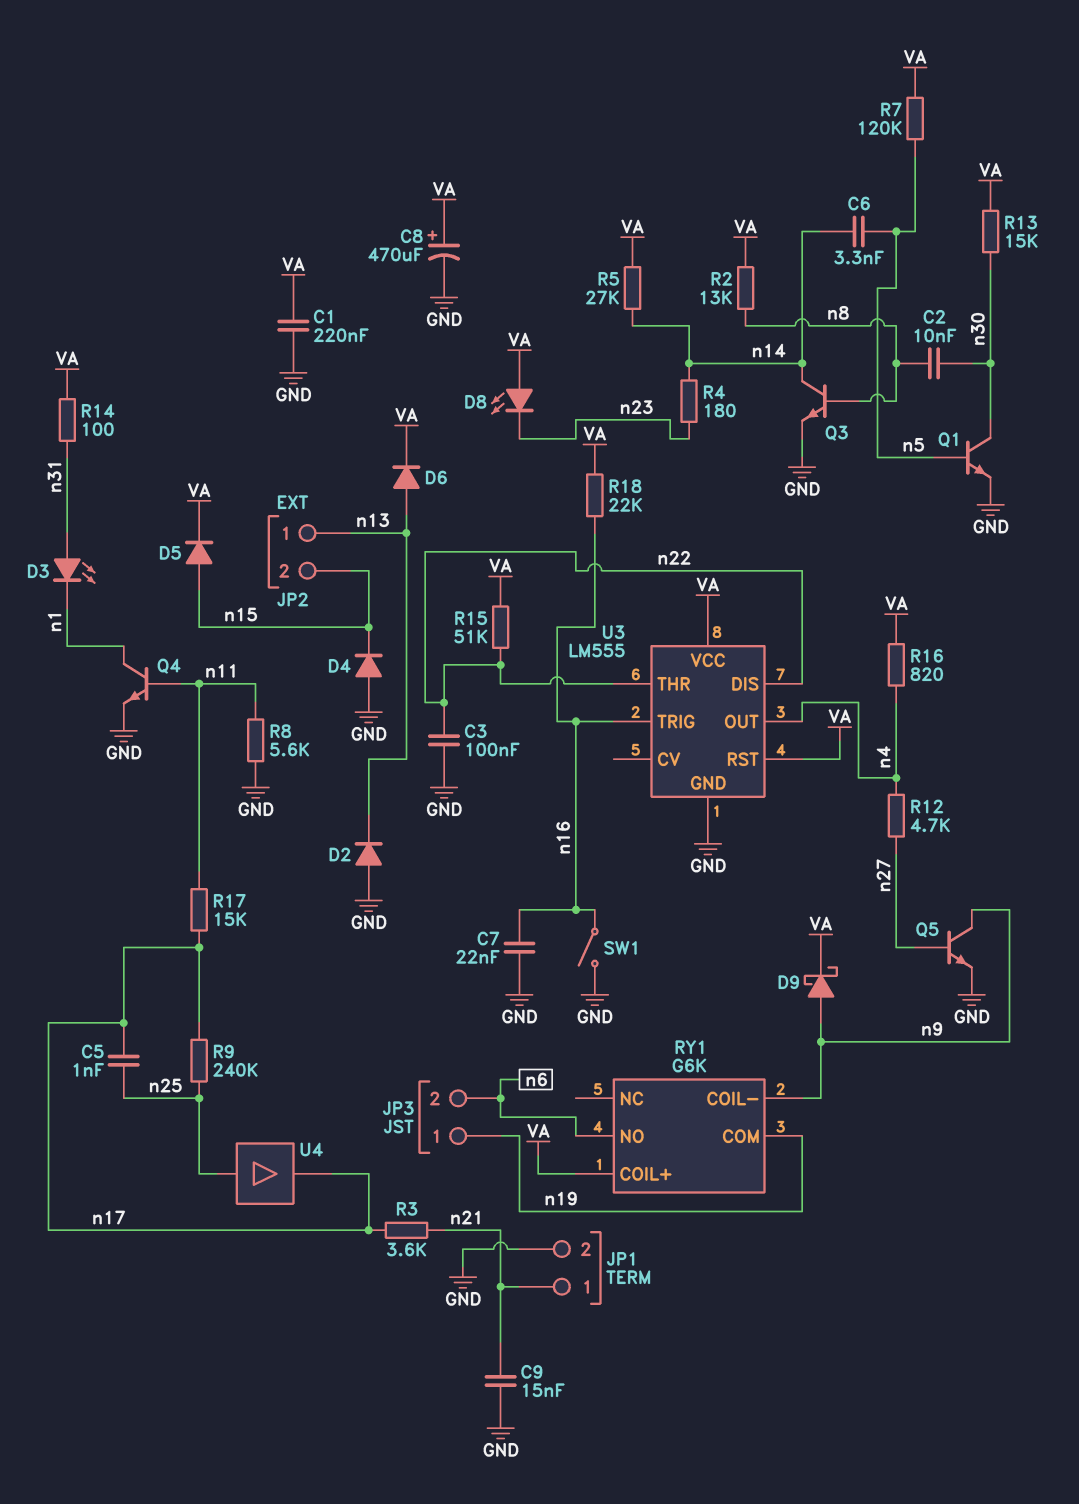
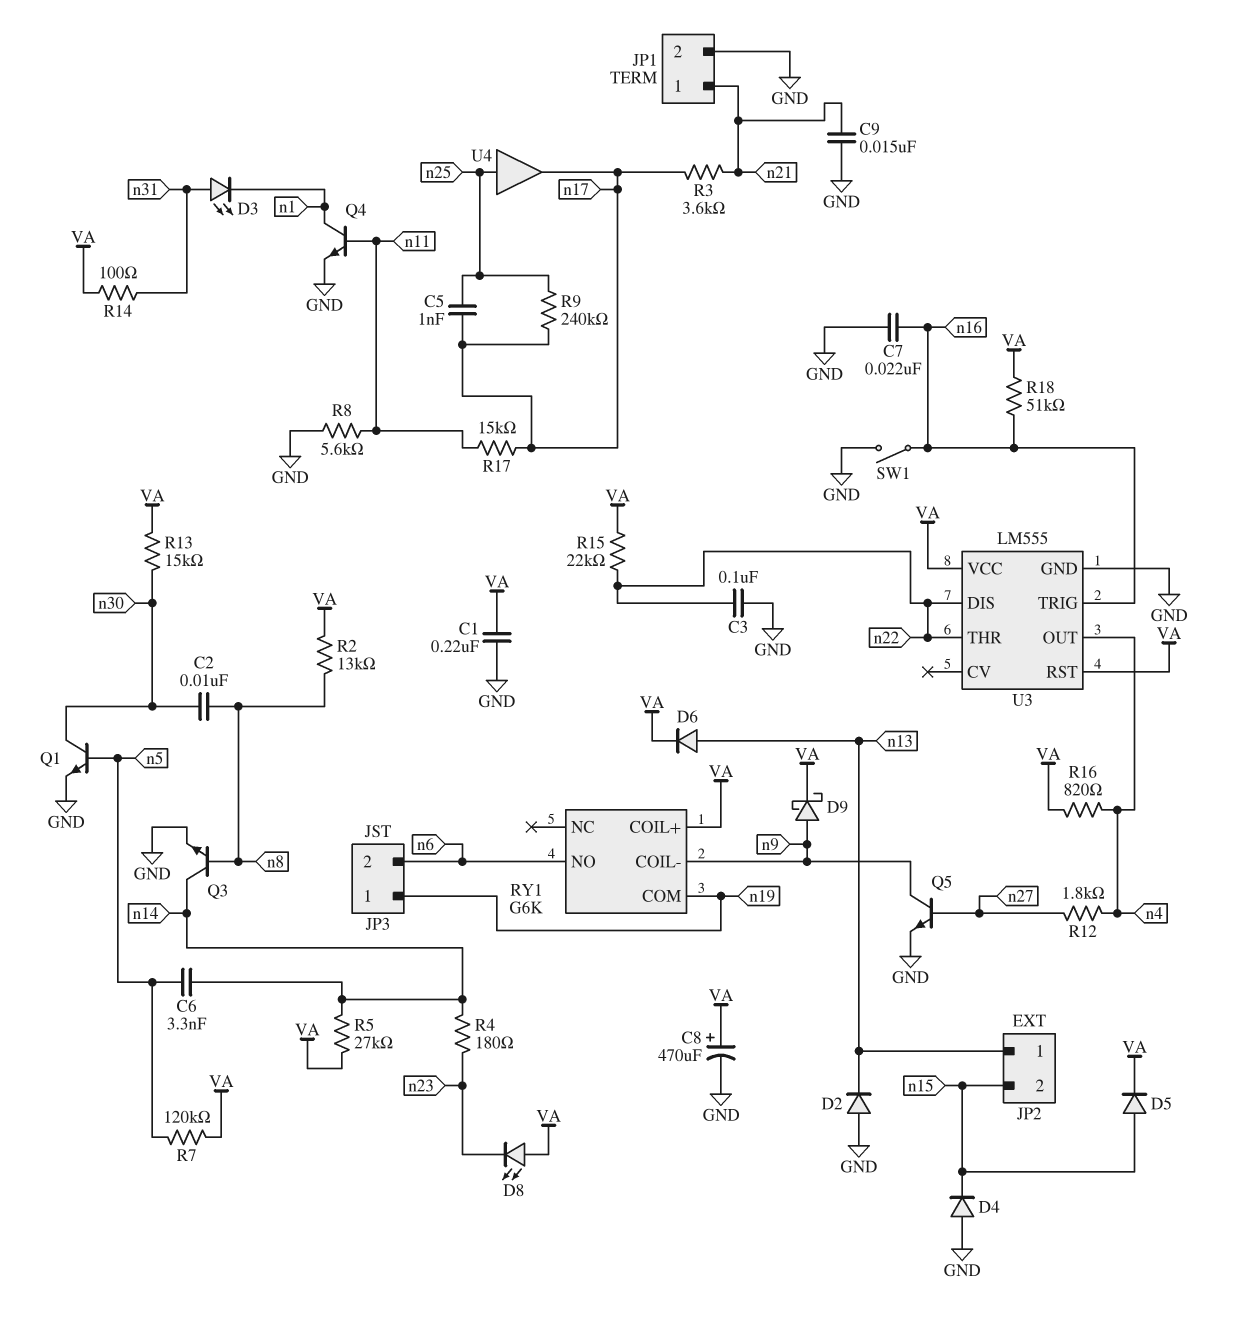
R12: 4.7k (n4, n27) -> 1.8k (n4, n27)
R15: 51k (VA, n22) -> 22k (VA, n22)
R18: 22k (VA, n16) -> 51k (VA, n16)

